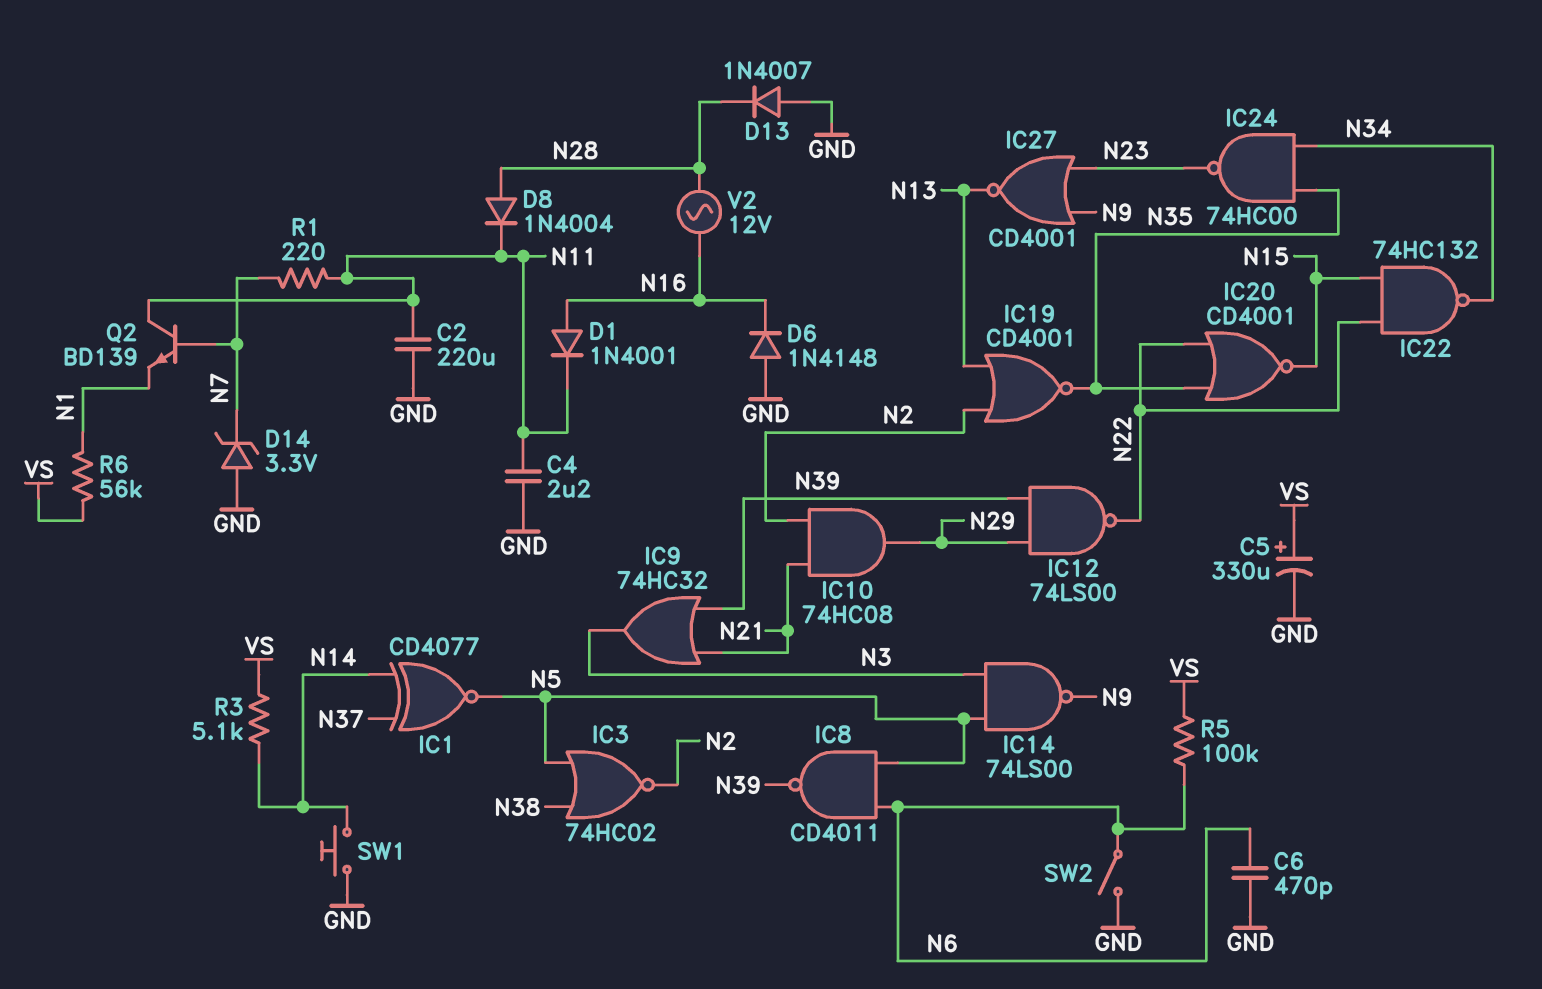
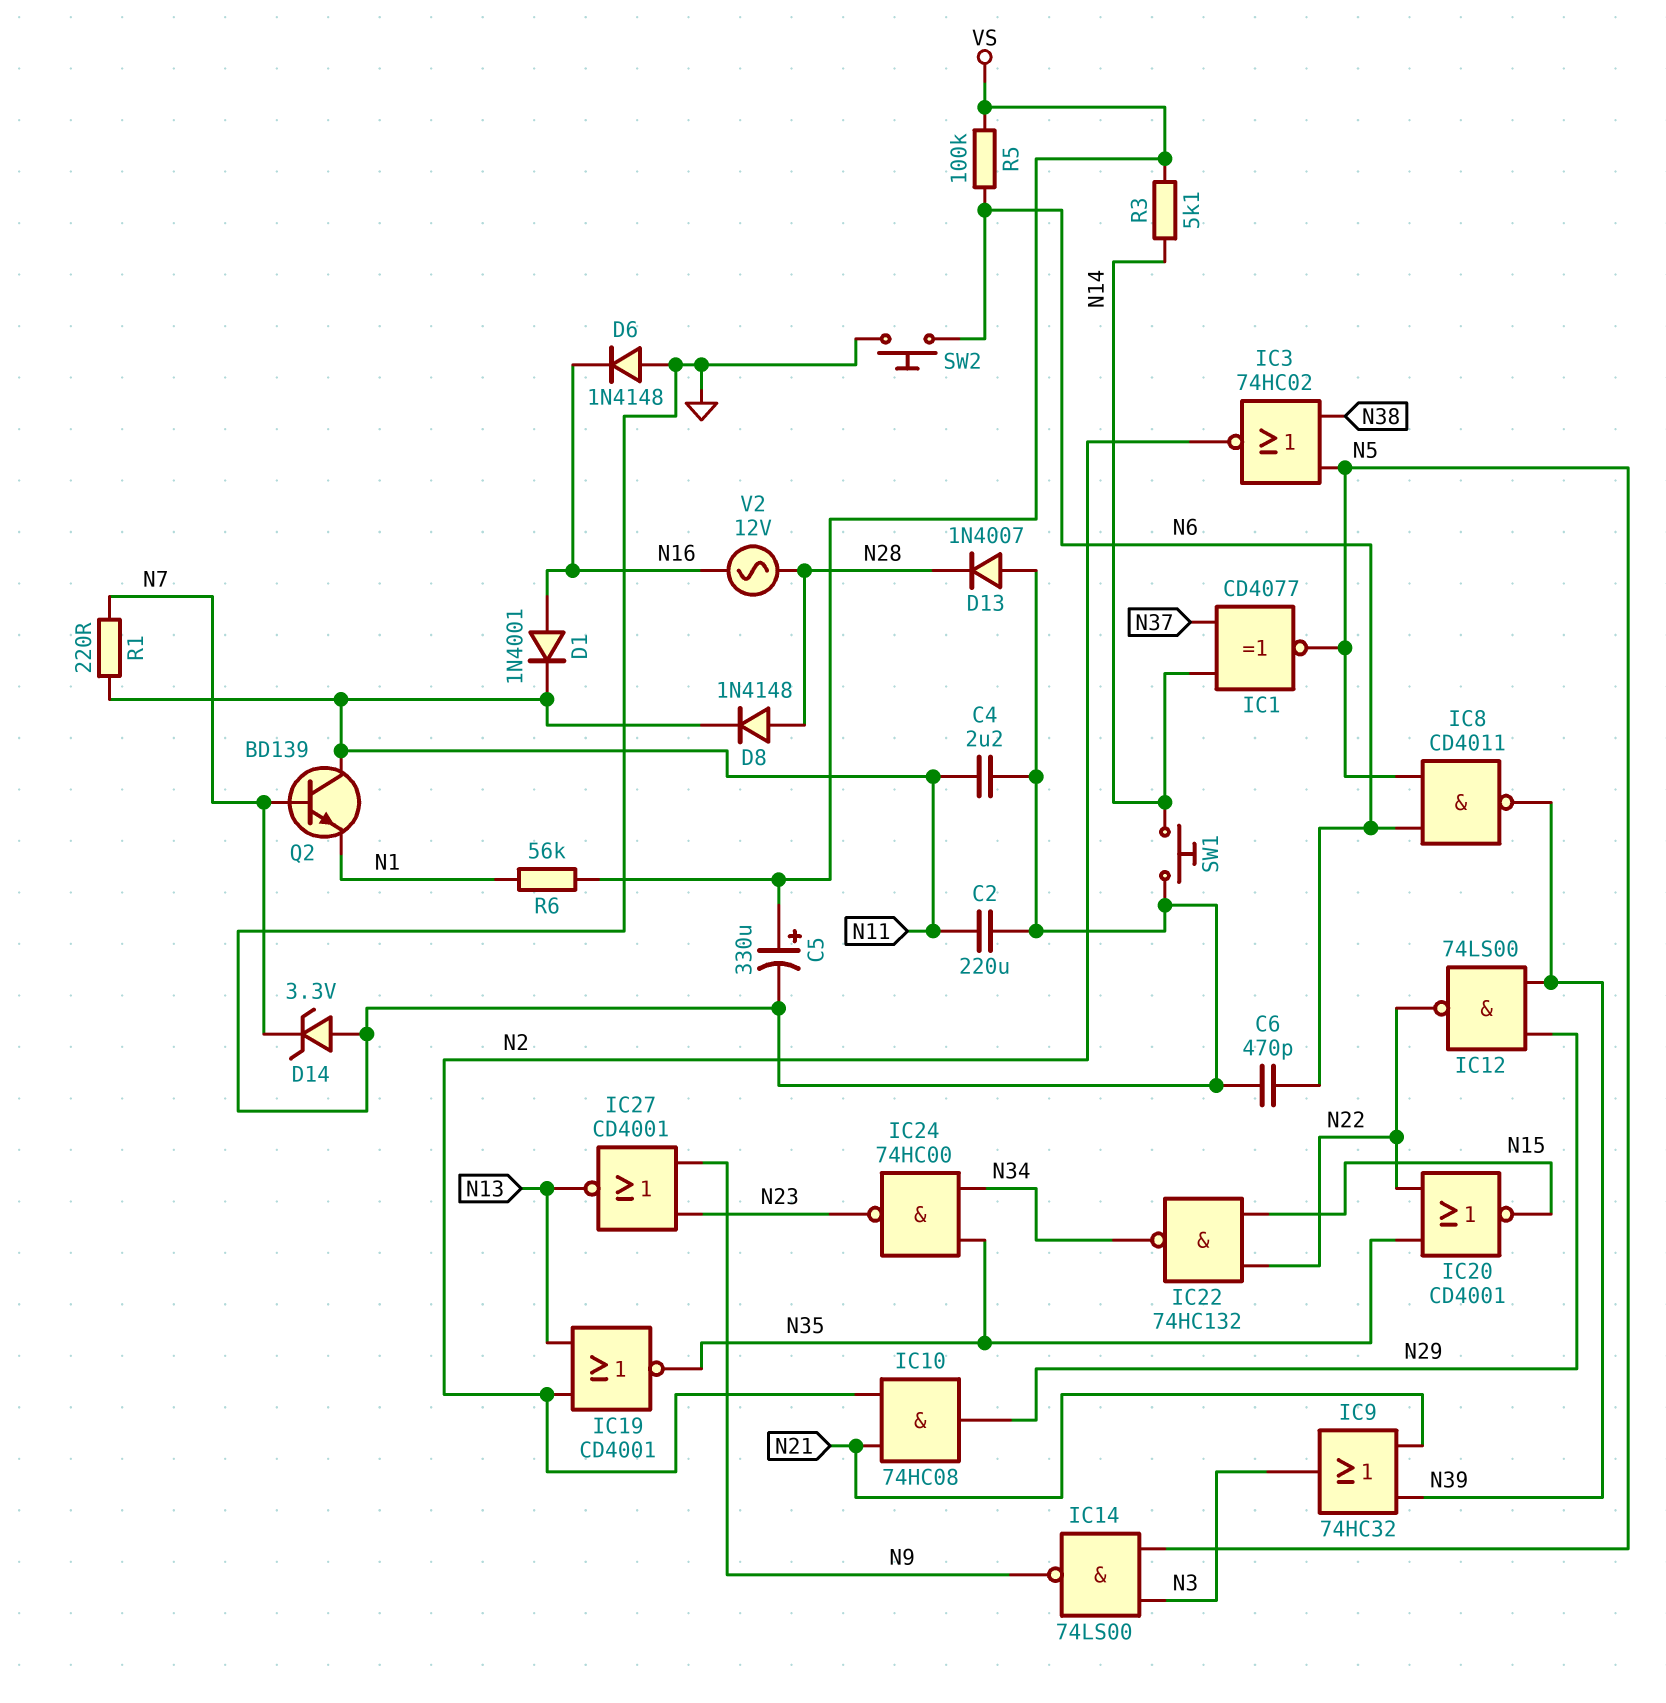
D8: diode 1N4004 (A N28, K N11) -> diode 1N4148 (A N28, K N11)
SW2: switch (GND, N6) -> button (GND, N6)

